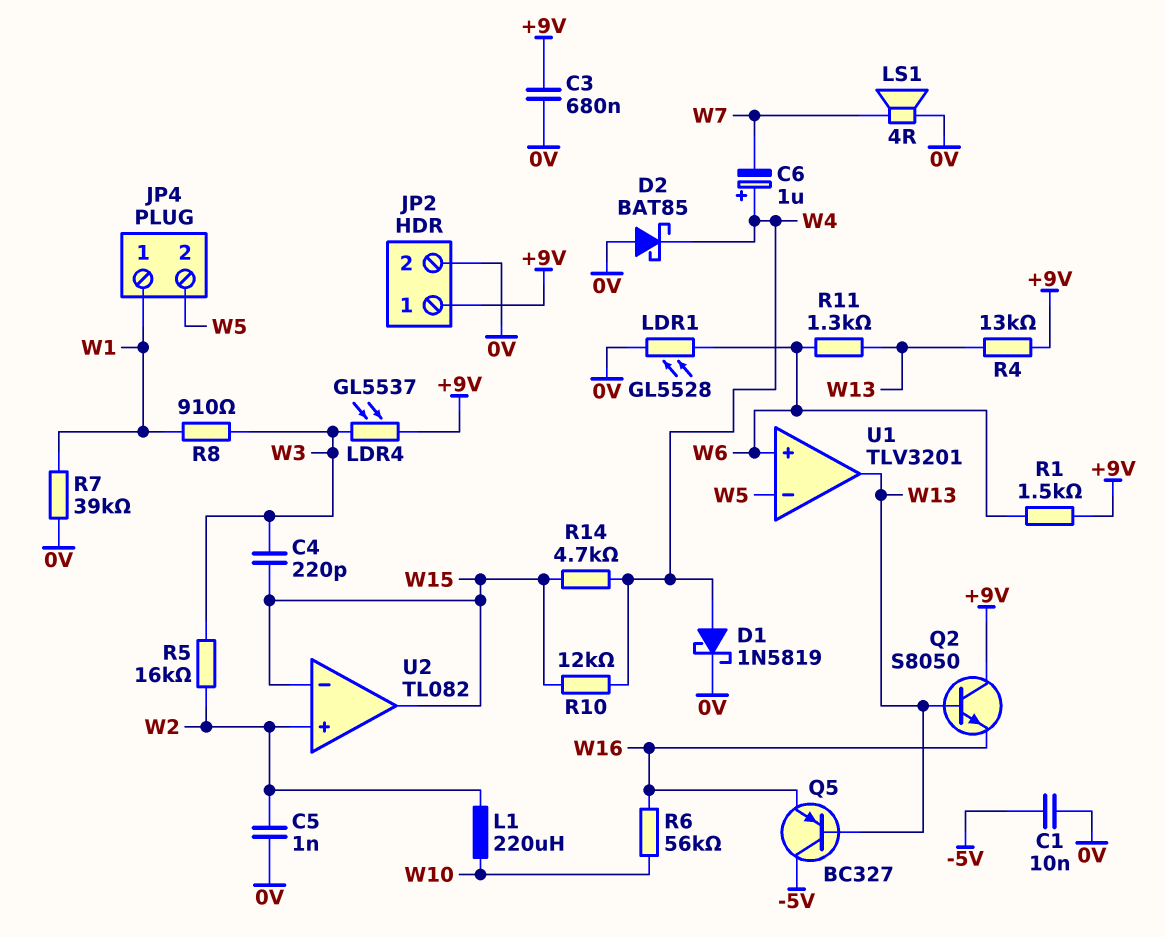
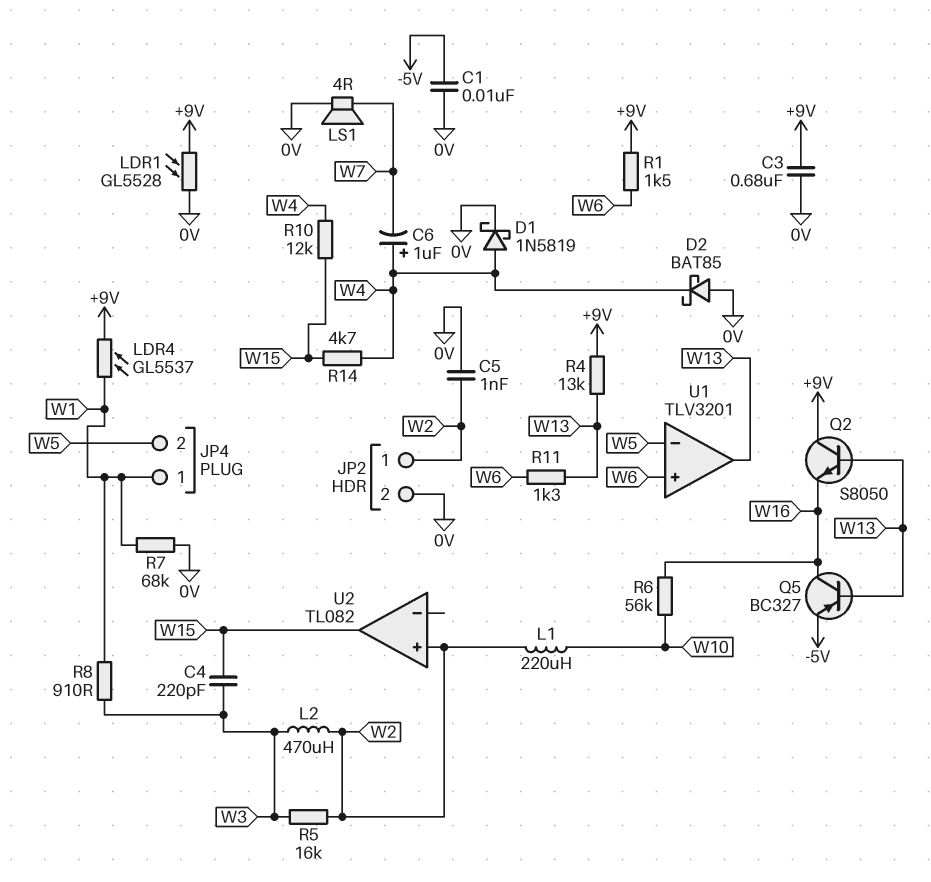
JP2 pin 1: +9V -> W2
L2: none -> 470uH (W2, W3)
LDR1: GL5528 (0V, W6) -> GL5528 (+9V, 0V)
LDR4: GL5537 (+9V, W3) -> GL5537 (+9V, W1)
Q5: PNP BC327 (B W13, C -5V, E W16) -> PNP BC327 (B W13, C W16, E -5V)
R7: 39k (0V, W1) -> 68k (0V, W1)
U2 pin in-: W15 -> none

